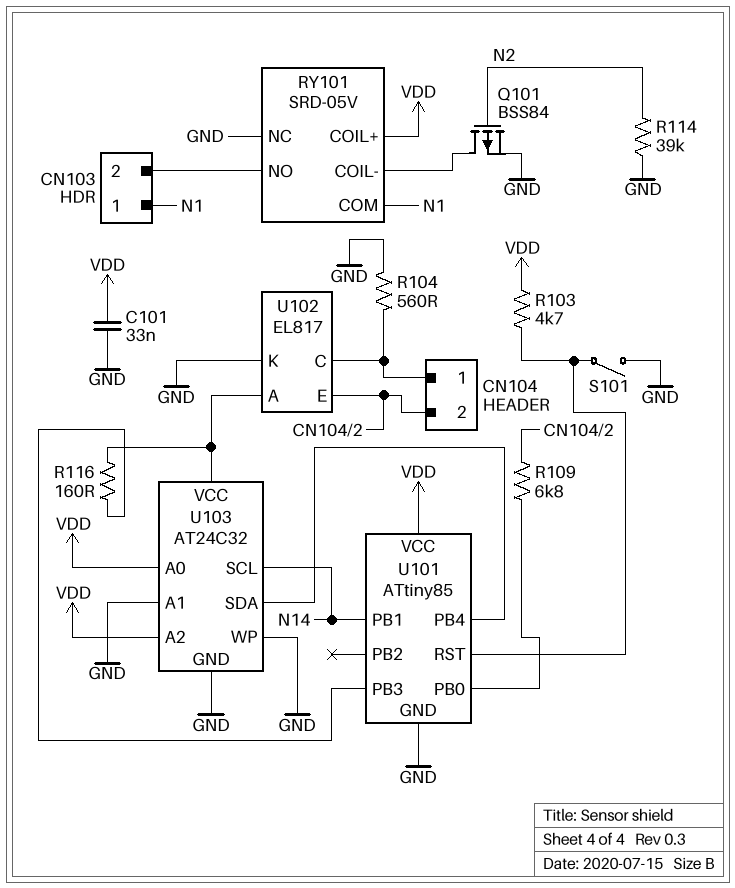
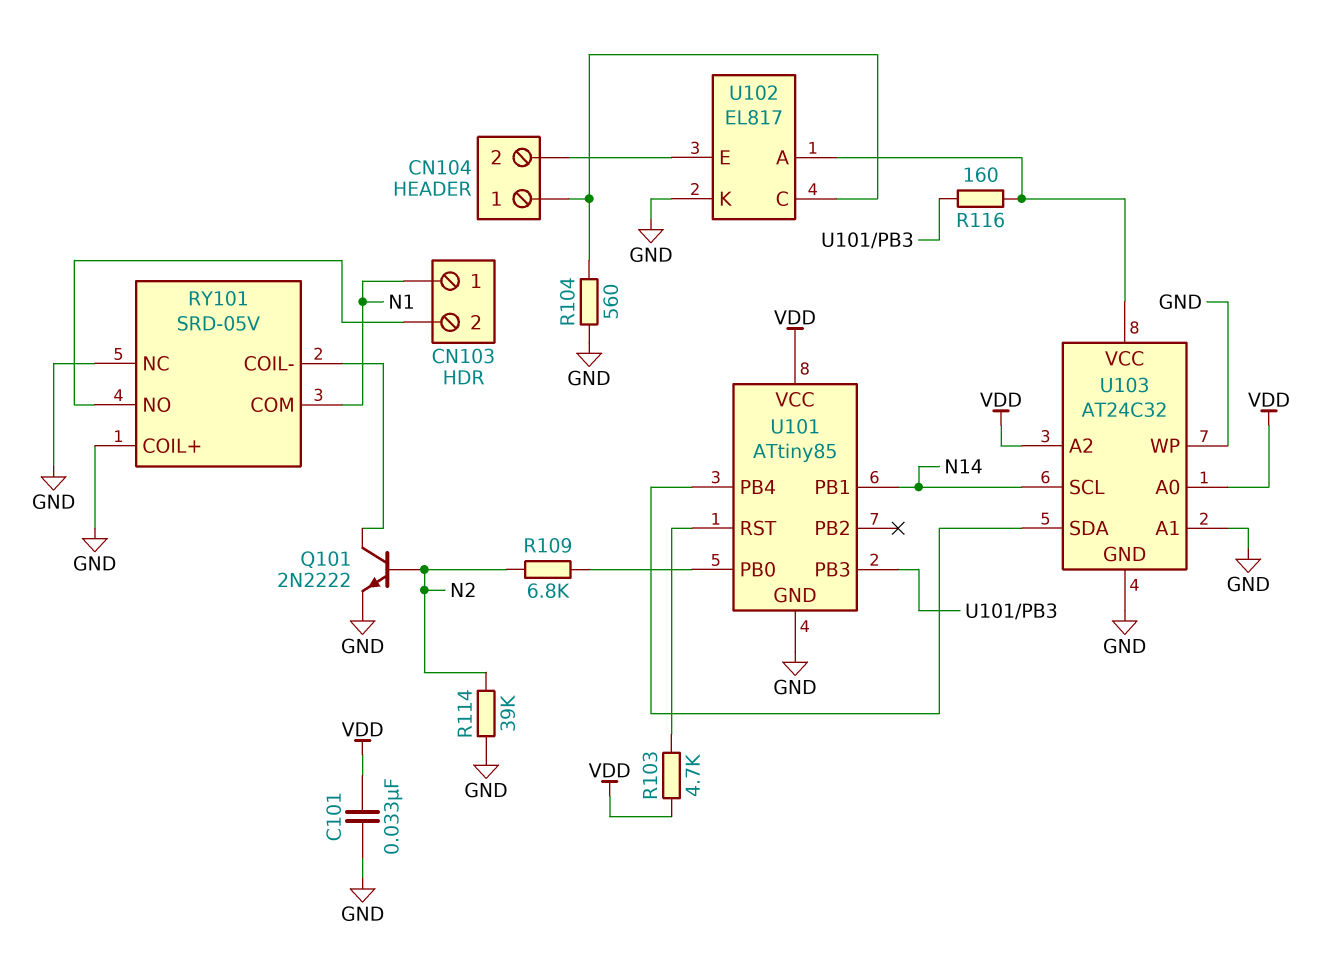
Q101: PMOS BSS84 (G N2, D RY101/COIL-, S GND) -> NPN 2N2222 (B N2, C RY101/COIL-, E GND)
R109: 6.8k (CN104/2, U101/PB0) -> 6.8k (N2, U101/PB0)
RY101 pin COIL+: VDD -> GND
S101: switch (GND, U101/RST) -> none

